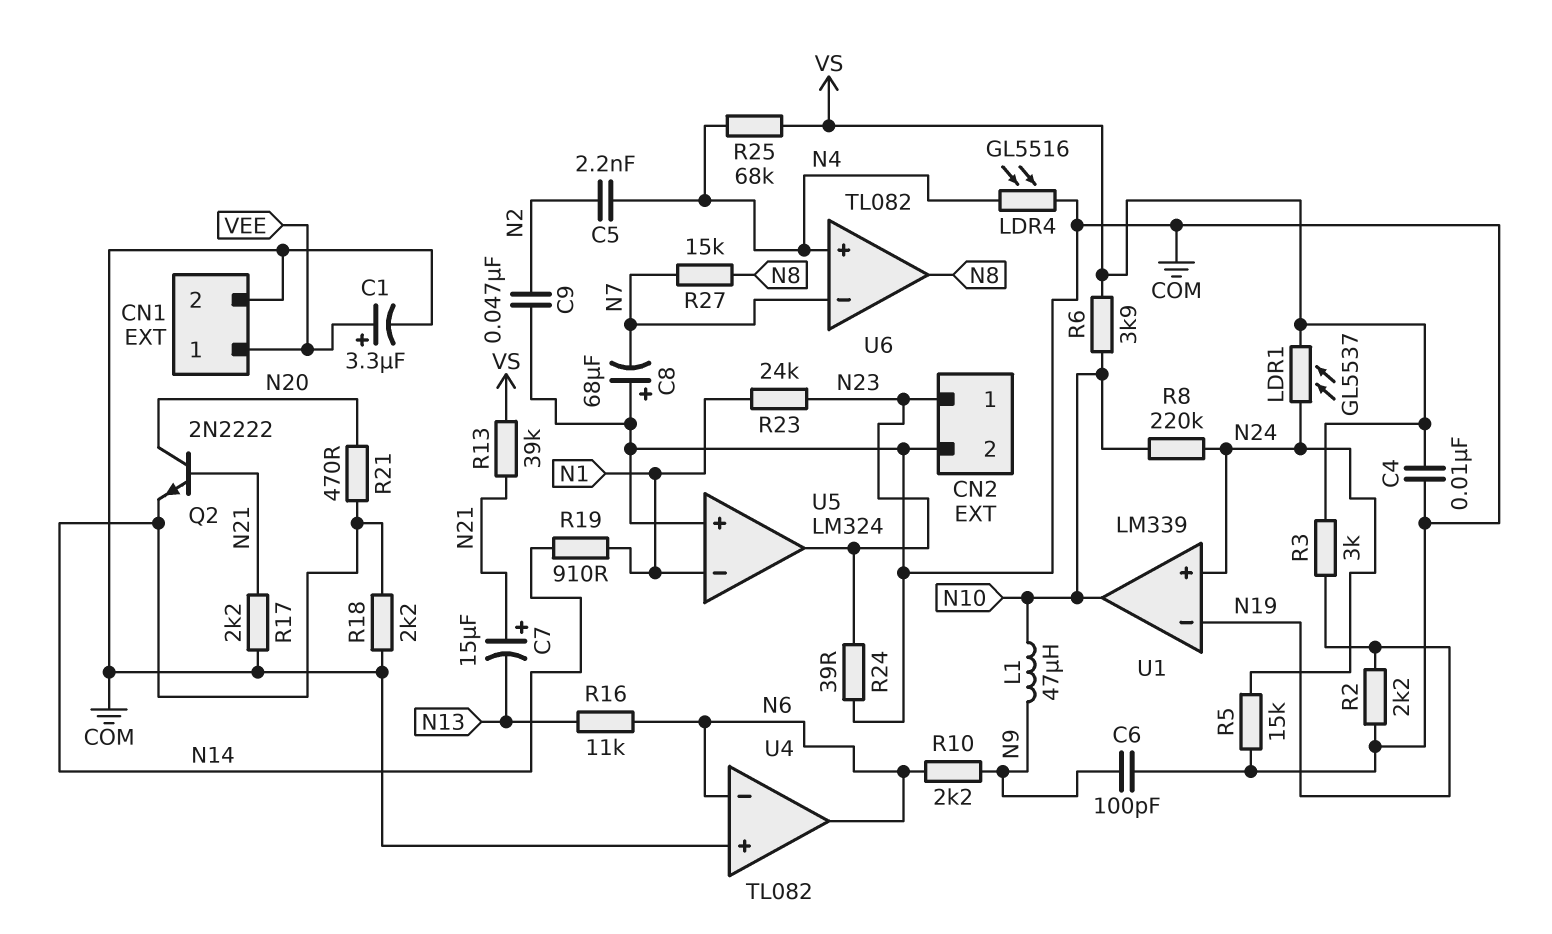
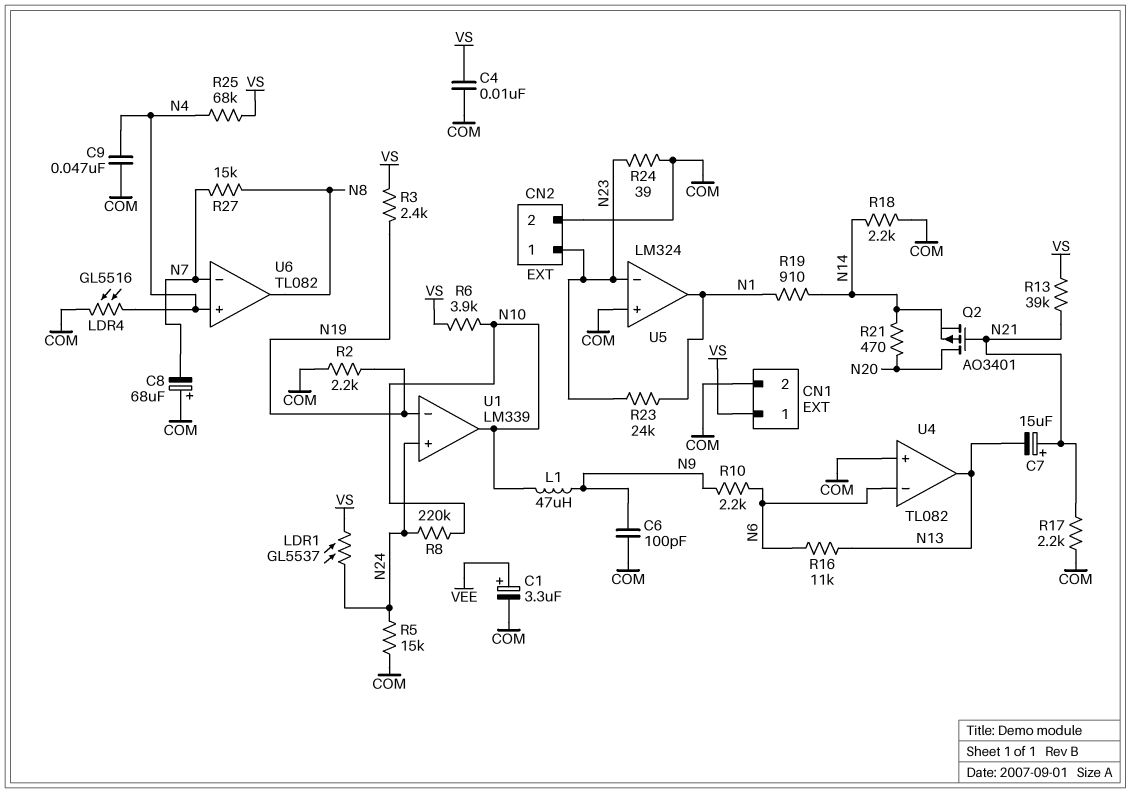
C5: 2.2nF (N2, N4) -> none
C9: 47nF (COM, N2) -> 47nF (COM, N4)
CN1 pin 1: VEE -> VS
Q2: NPN 2N2222 (B N21, C N20, E N14) -> PMOS AO3401 (G N21, D N20, S N14)
R3: 3k (N19, VS) -> 2.4k (N19, VS)
U4 pin out: N6 -> N13
U5 pin in-: N1 -> N23
U5 pin out: N23 -> N1

